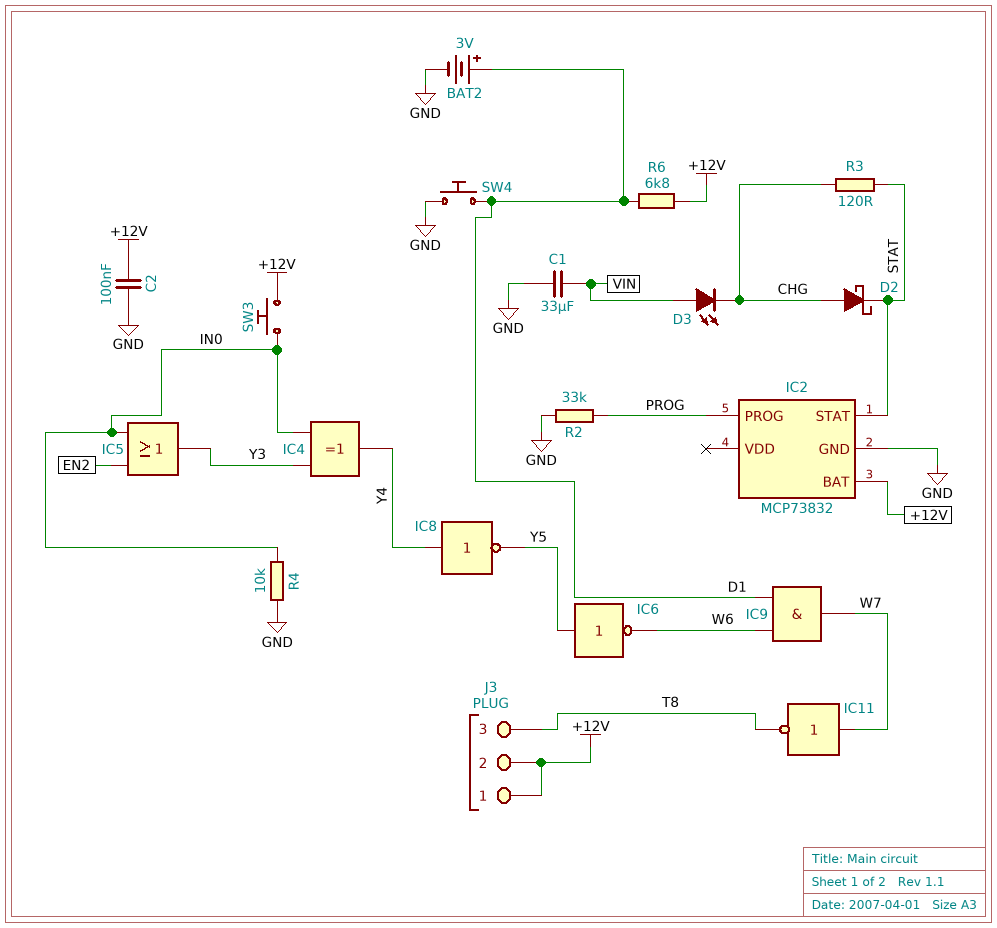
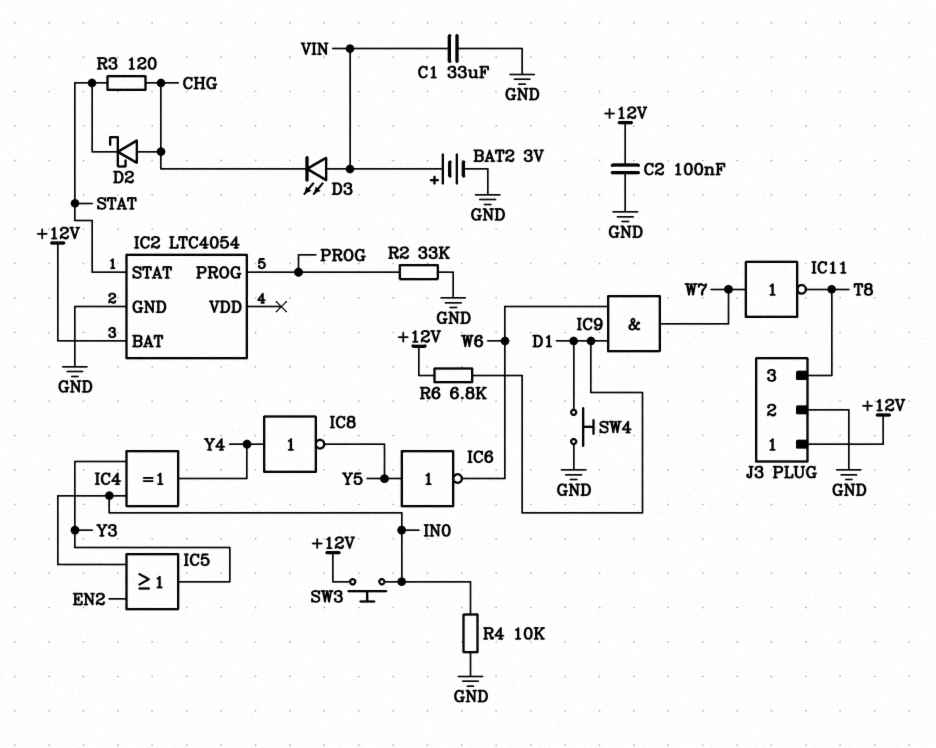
BAT2: 3V (plus D1, minus GND) -> 3V (plus VIN, minus GND)
IC2: MCP73832 -> LTC4054
J3 pin 2: +12V -> GND

